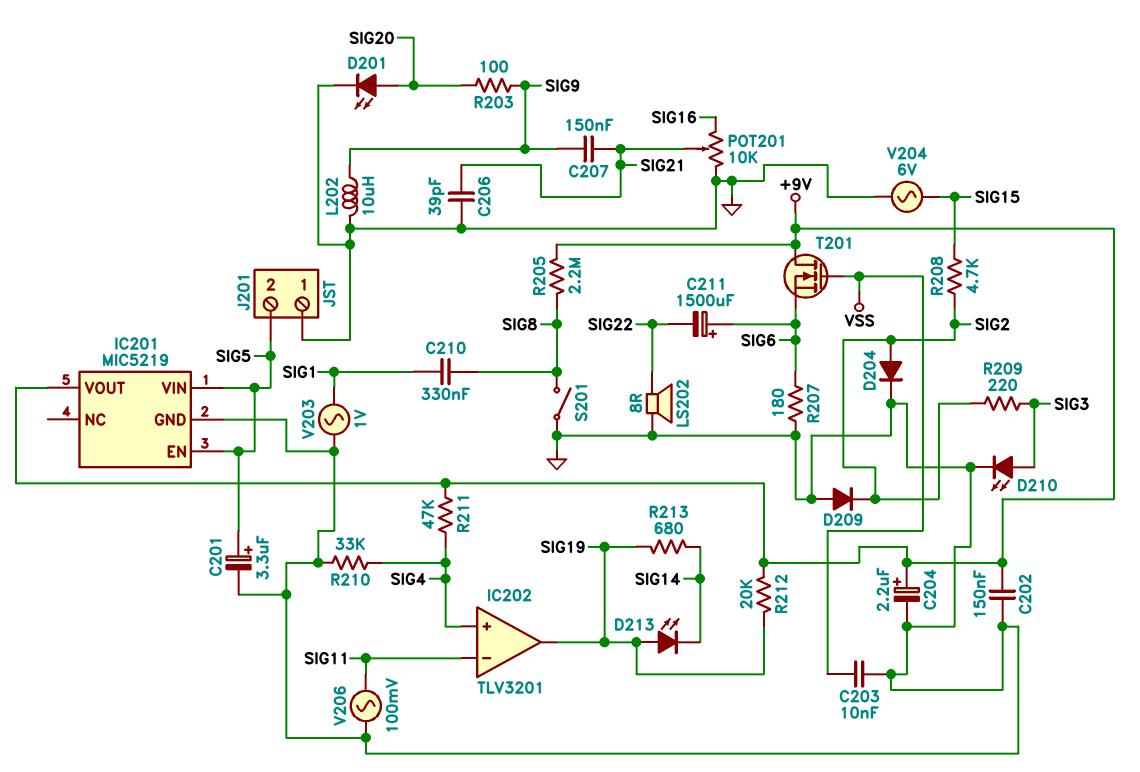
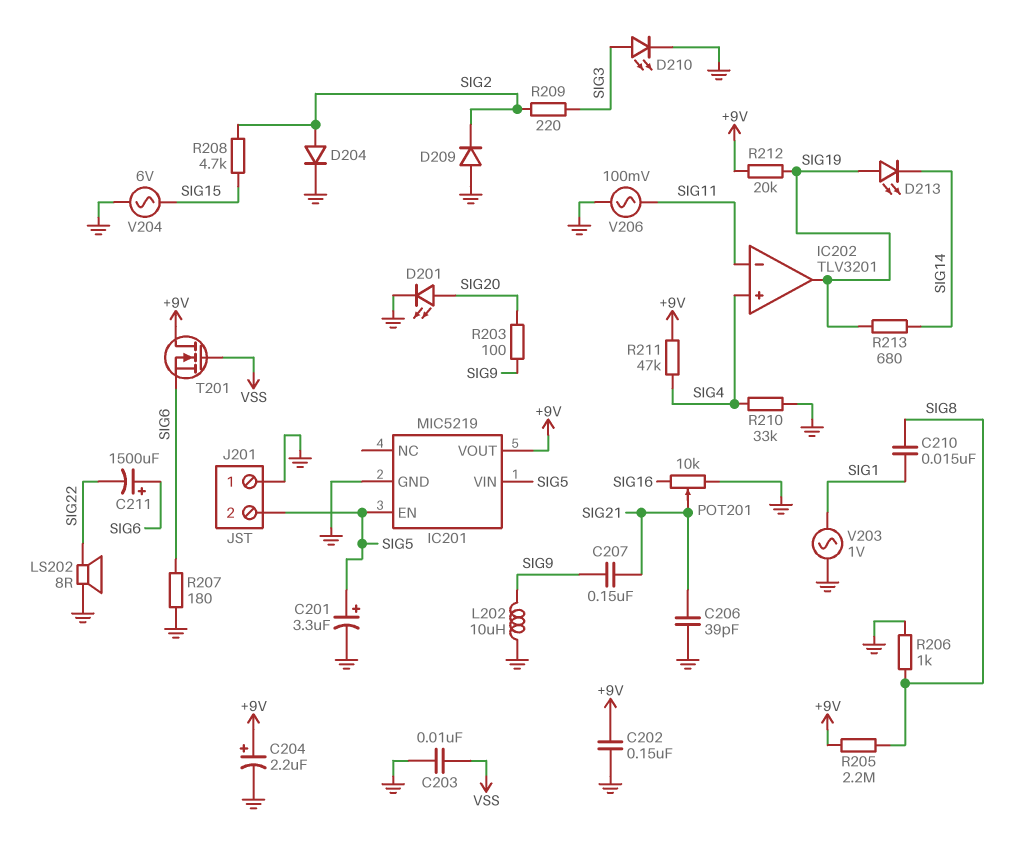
C210: 330nF (SIG1, SIG8) -> 15nF (SIG1, SIG8)
R206: none -> 1k (GND, SIG8)
S201: switch (GND, SIG8) -> none

